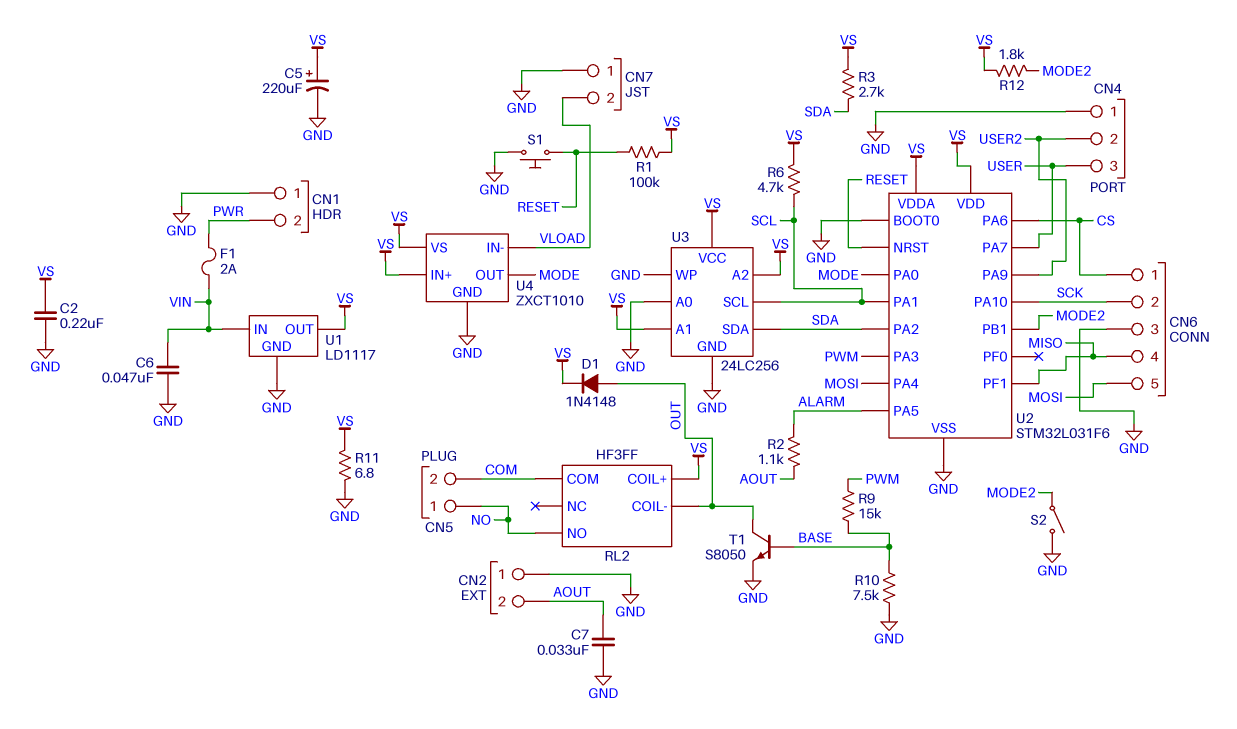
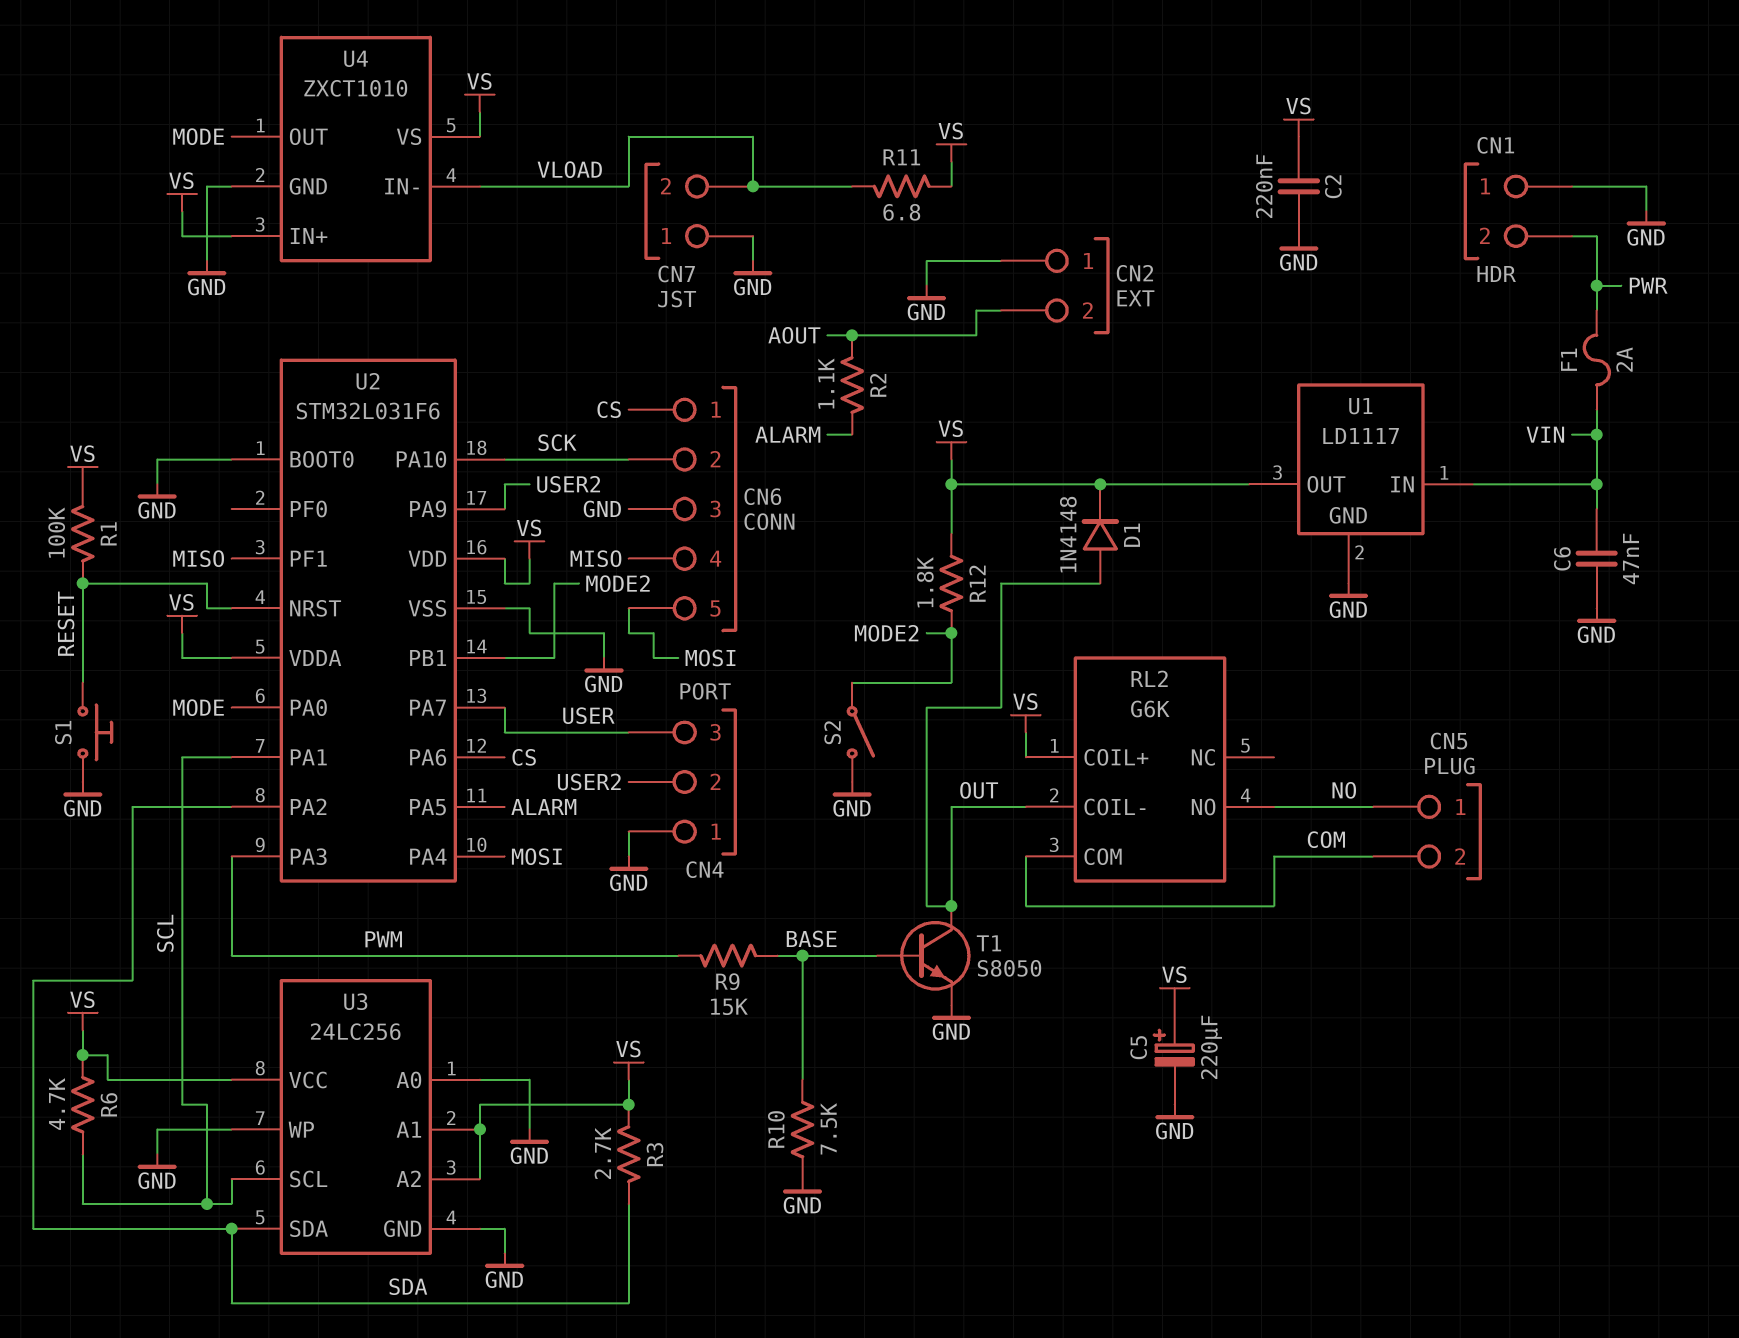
C7: 33nF (AOUT, GND) -> none
R11: 6.8 (GND, VS) -> 6.8 (VLOAD, VS)
RL2: HF3FF -> G6K

